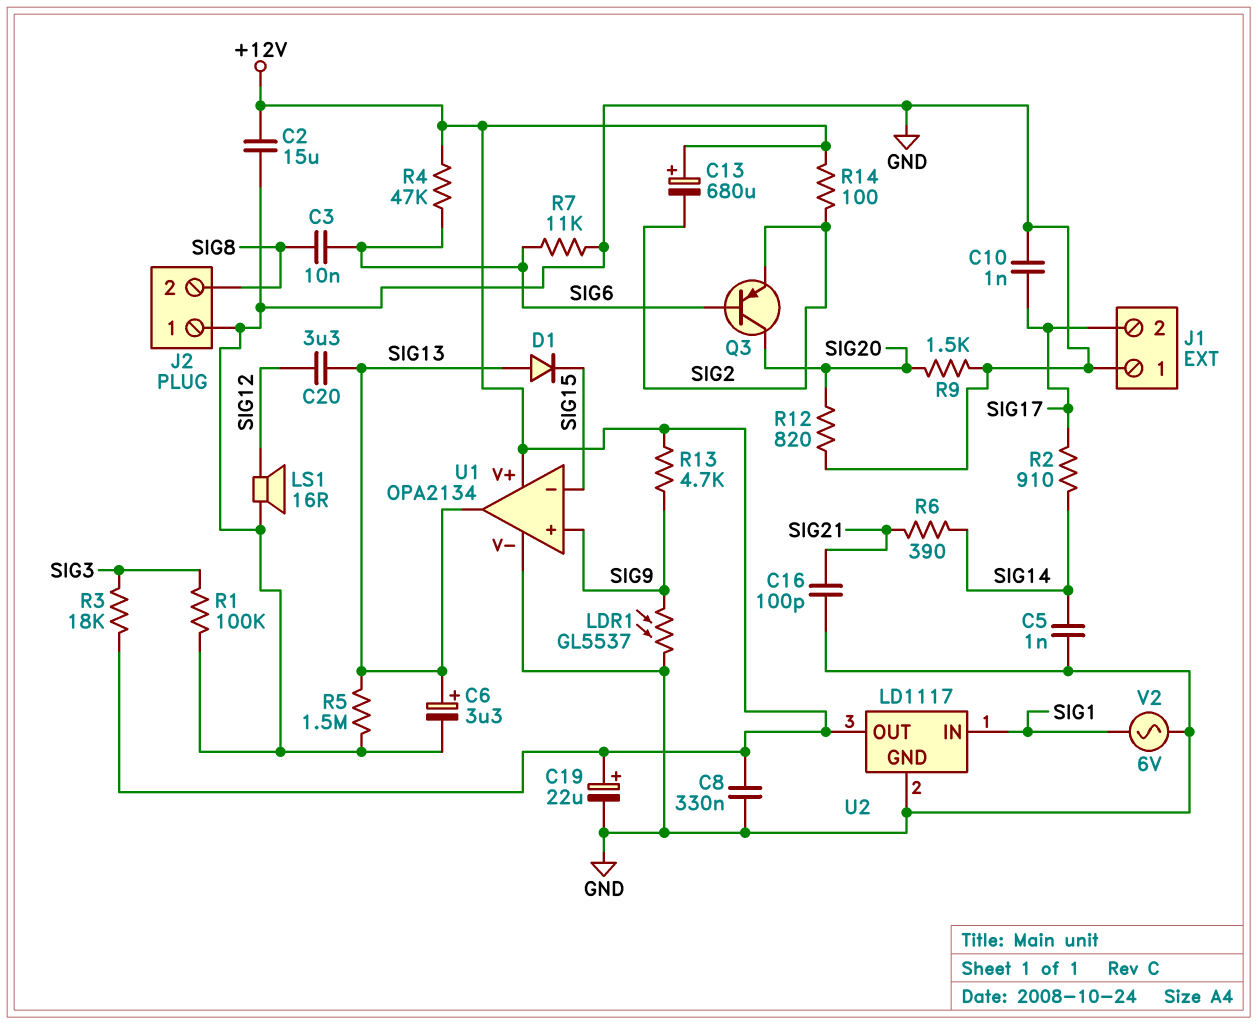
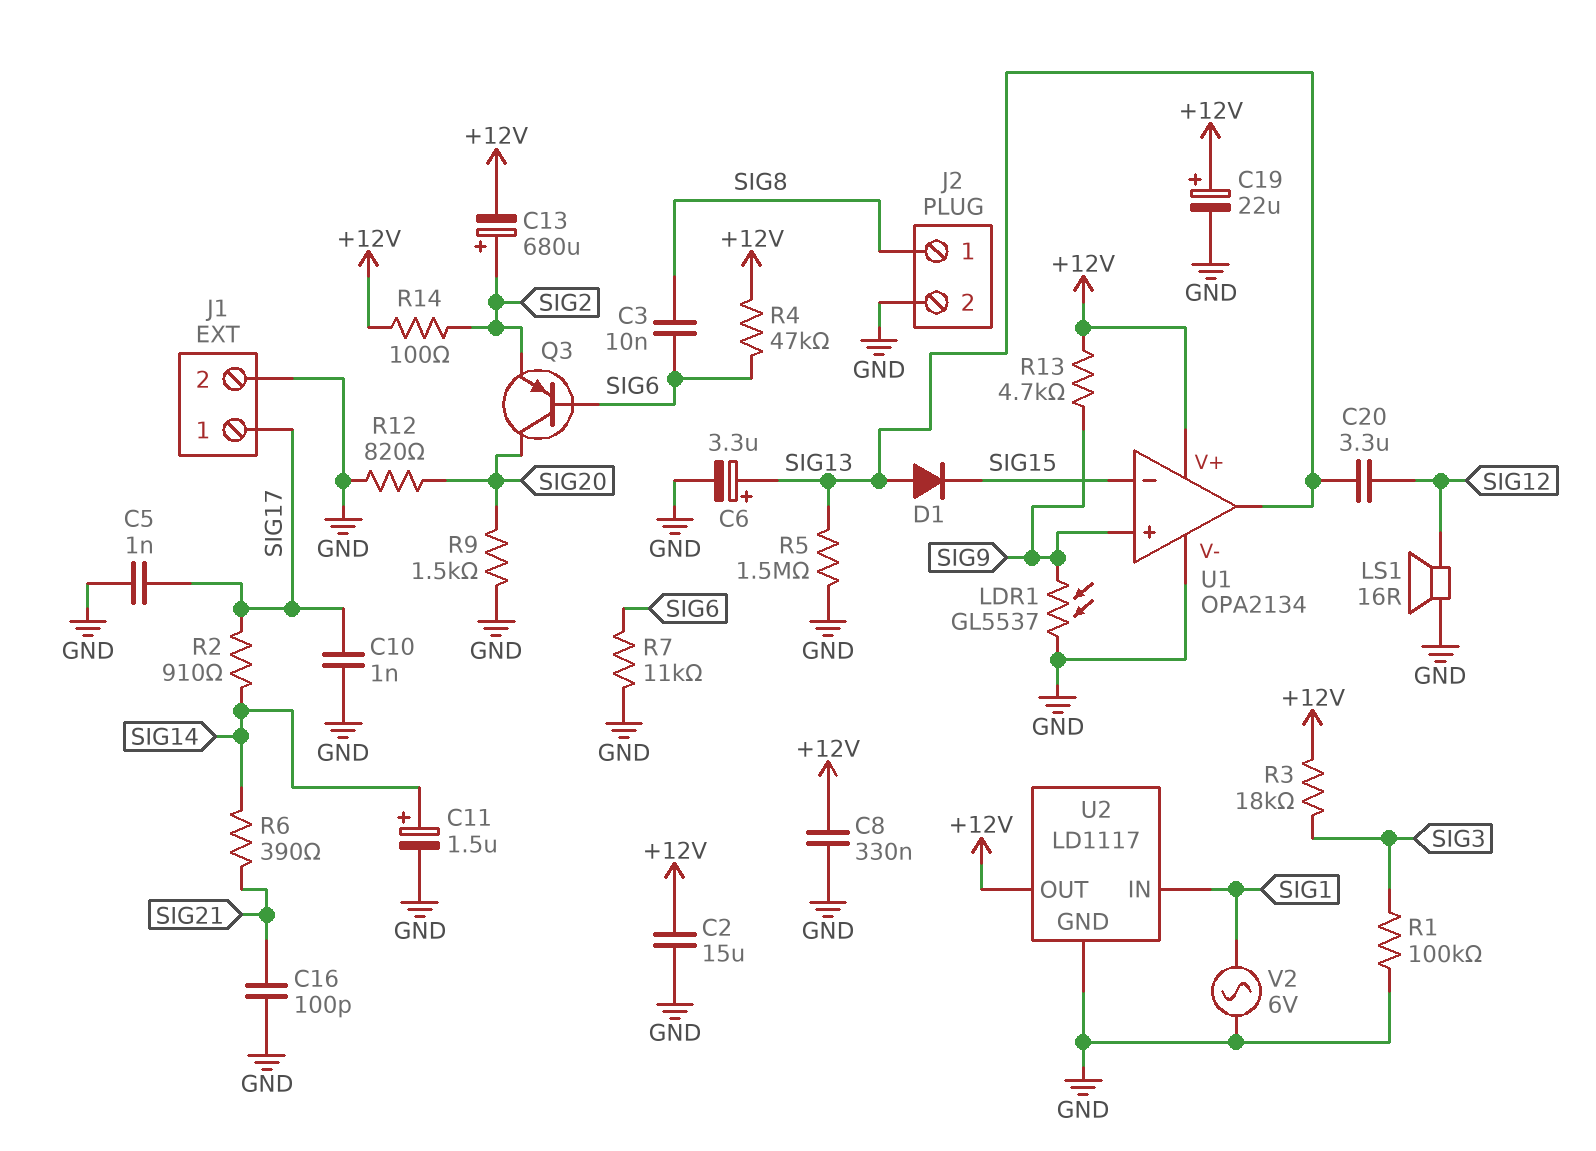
C5: 1nF (GND, SIG14) -> 1nF (GND, SIG17)
C11: none -> 1.5uF (plus SIG14, minus GND)
C13: 680uF (plus +12V, minus SIG2) -> 680uF (plus SIG2, minus +12V)
J1 pin 1: GND -> SIG17
J1 pin 2: SIG17 -> GND
J2 pin 1: GND -> SIG8
J2 pin 2: SIG8 -> GND

